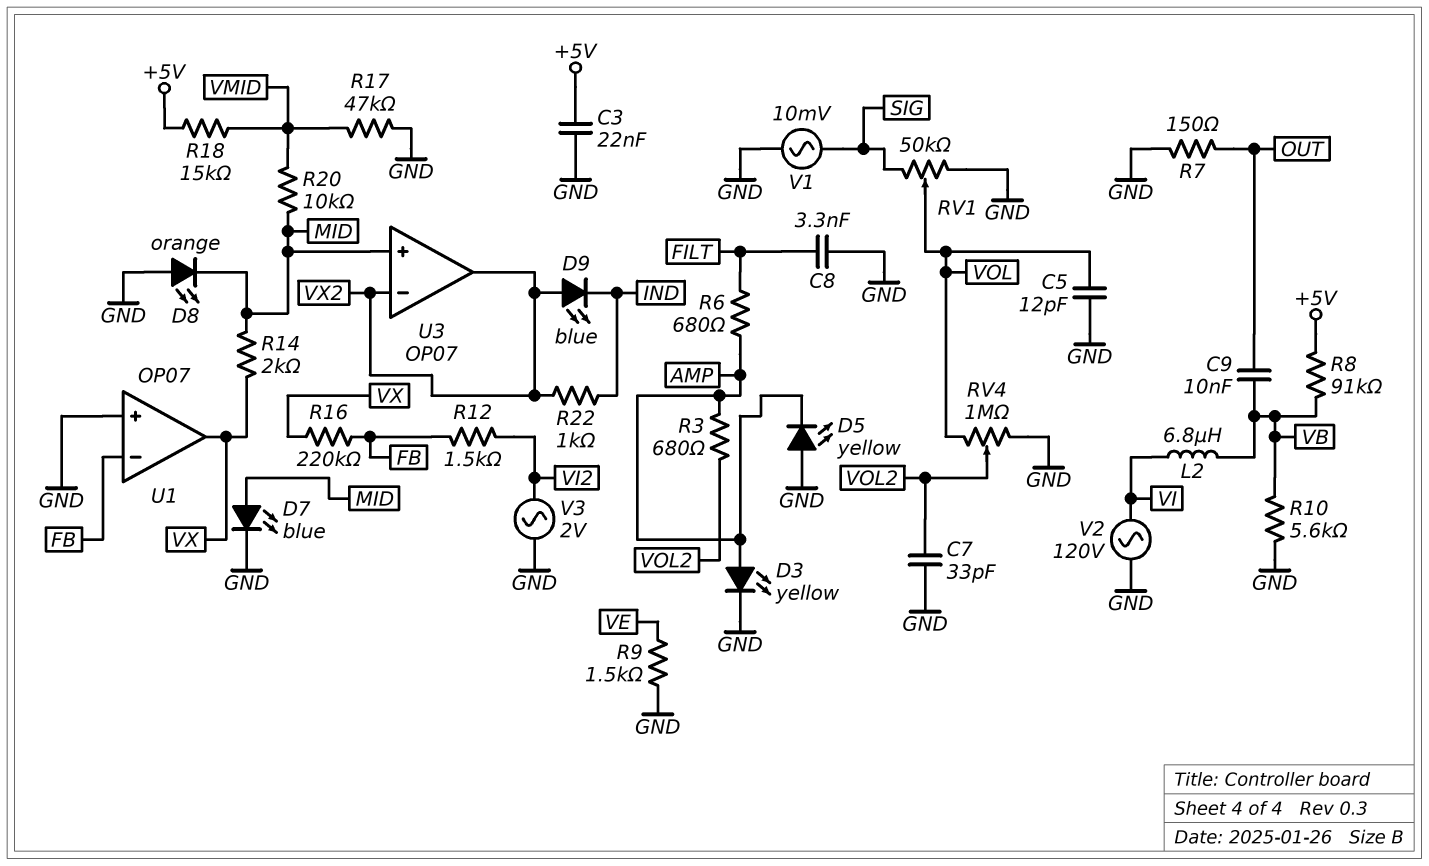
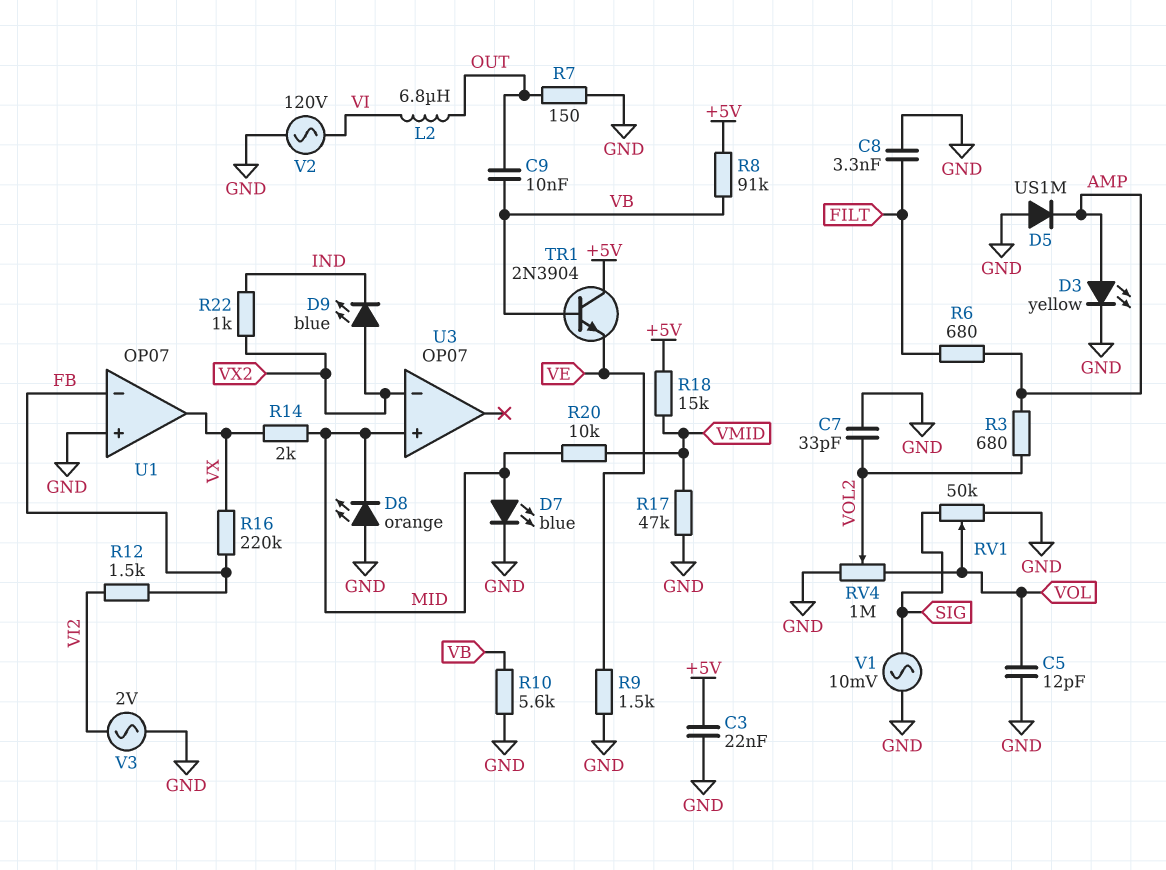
D5: LED yellow (A GND, K AMP) -> diode US1M (A GND, K AMP)
L2: 6.8uH (VB, VI) -> 6.8uH (OUT, VI)
TR1: none -> NPN 2N3904 (B VB, C +5V, E VE)
U3 pin out: VX2 -> none

